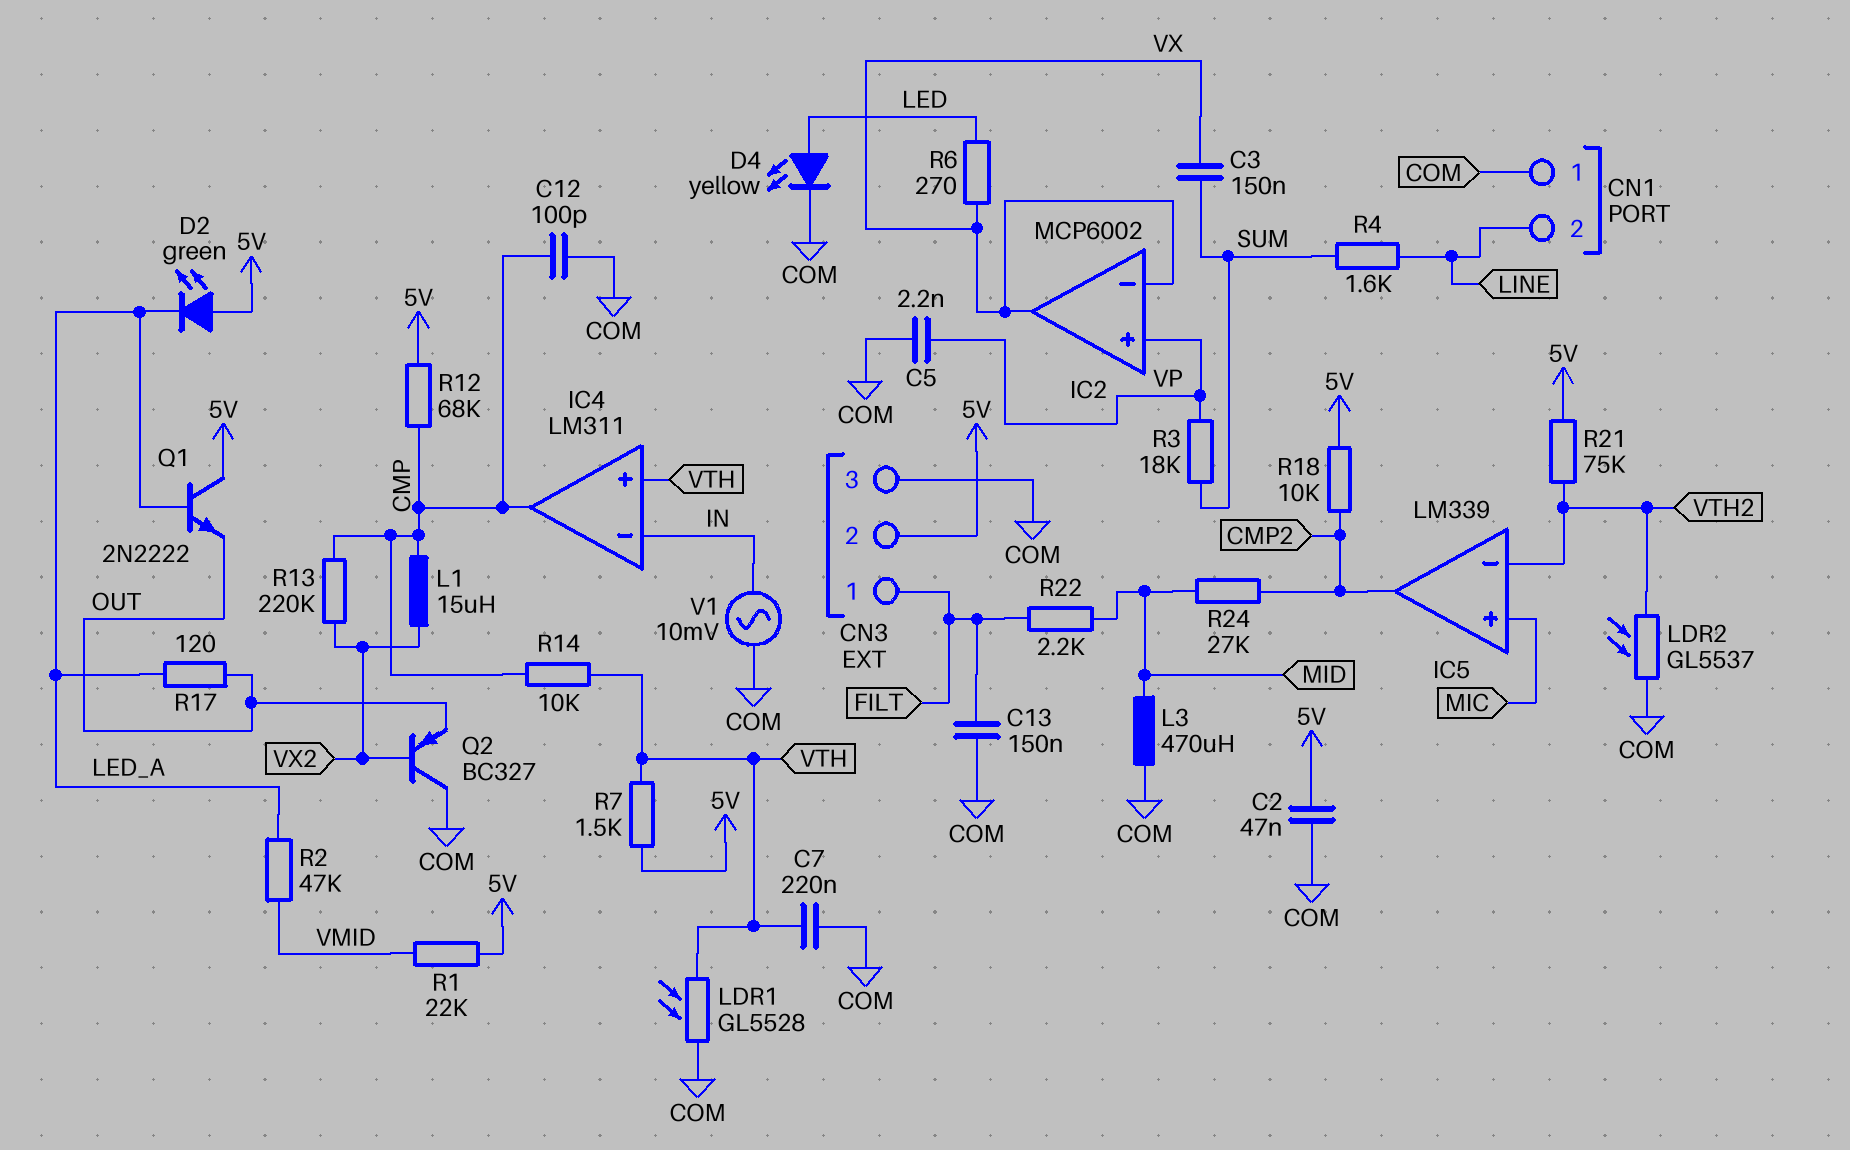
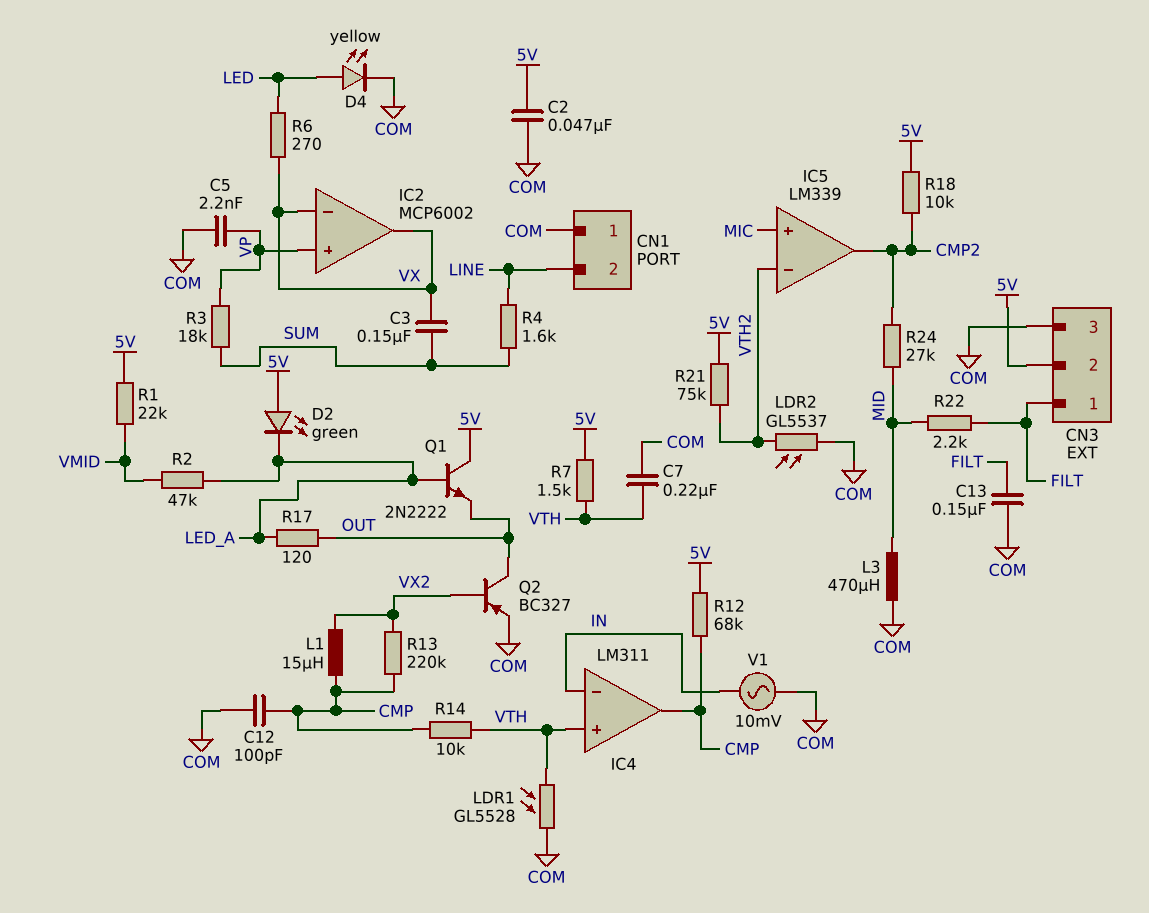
Q2: PNP BC327 (B VX2, C COM, E OUT) -> PNP BC327 (B VX2, C OUT, E COM)

